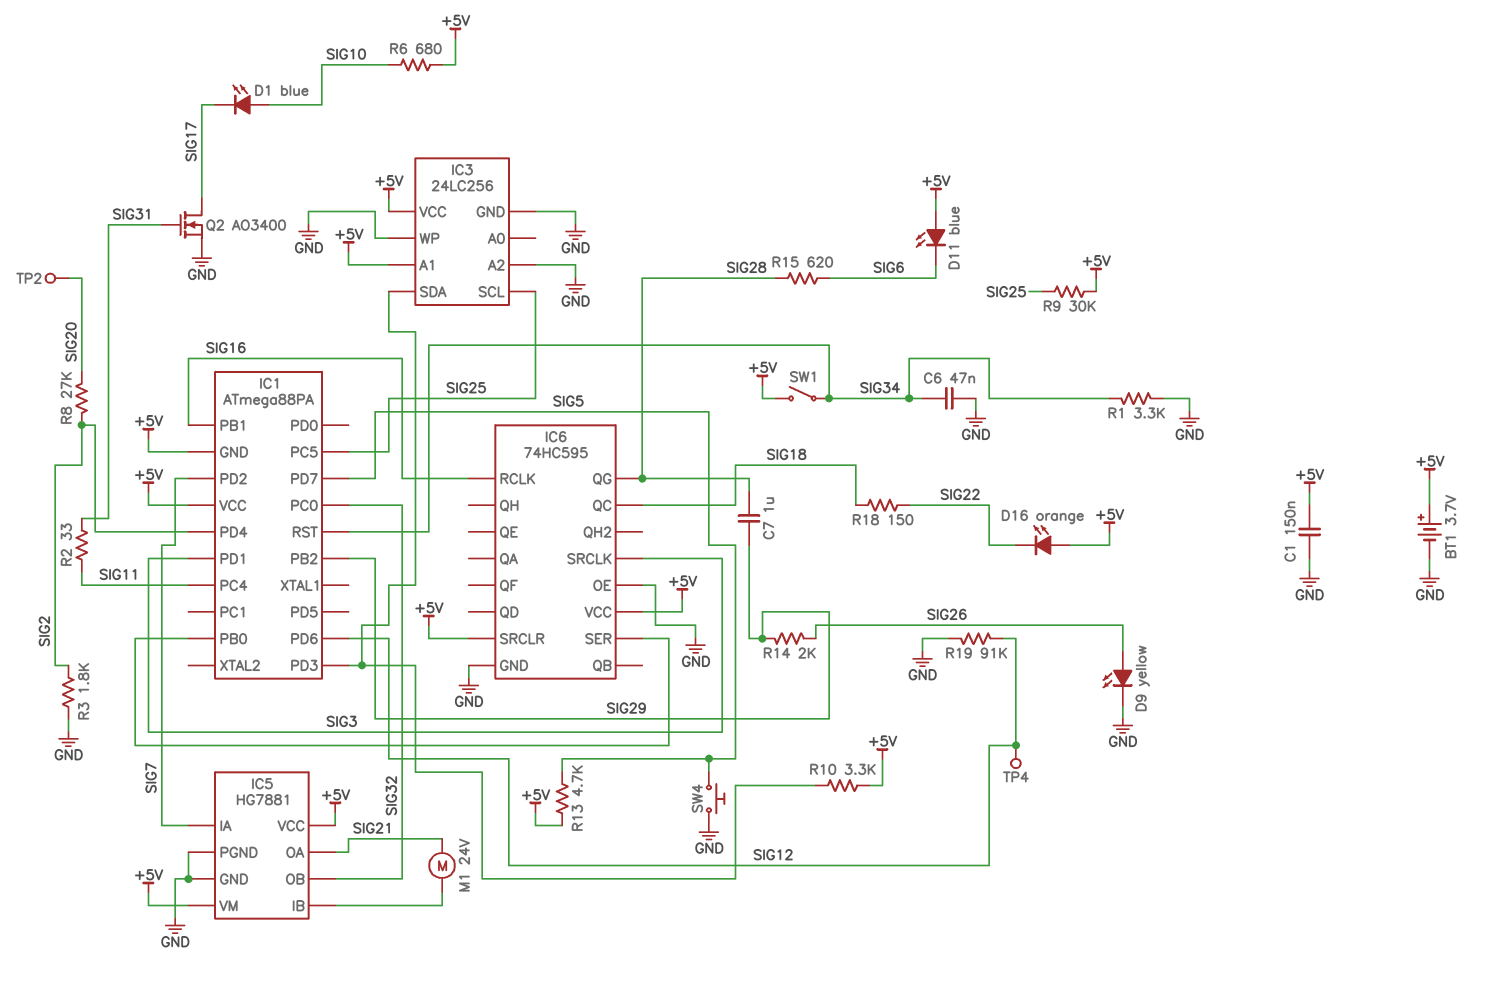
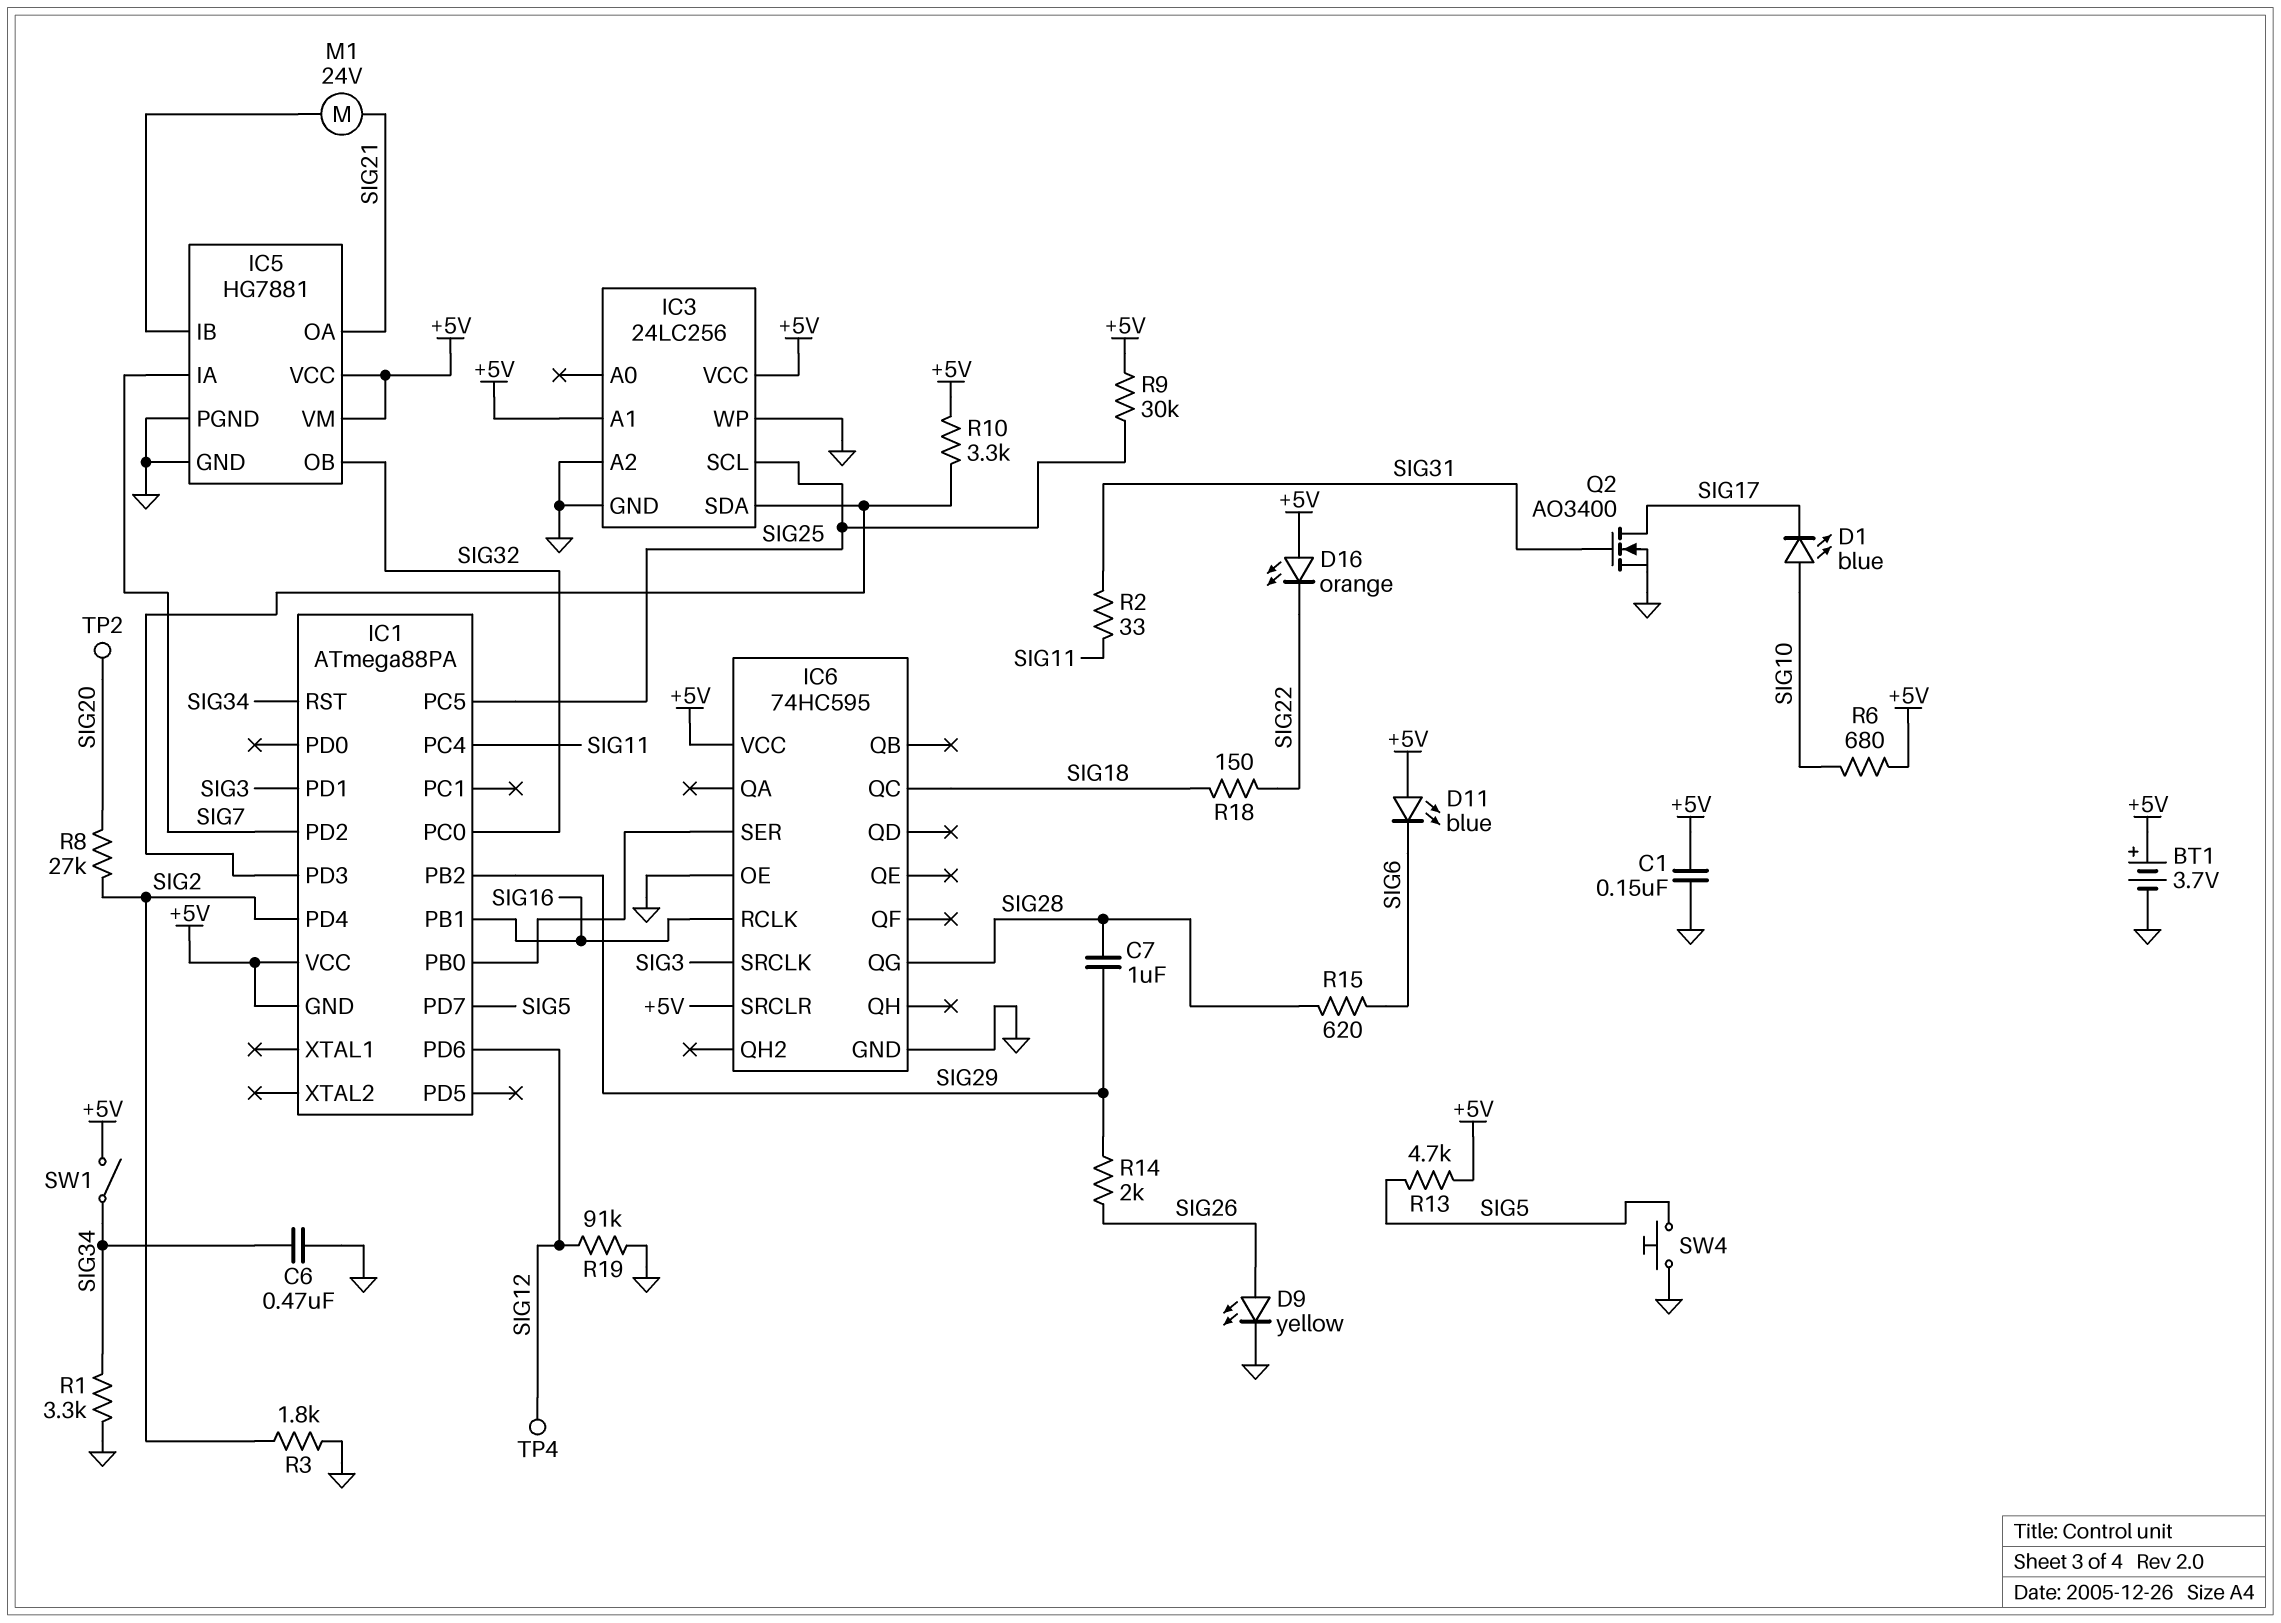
C6: 47nF (GND, SIG34) -> 470nF (GND, SIG34)

